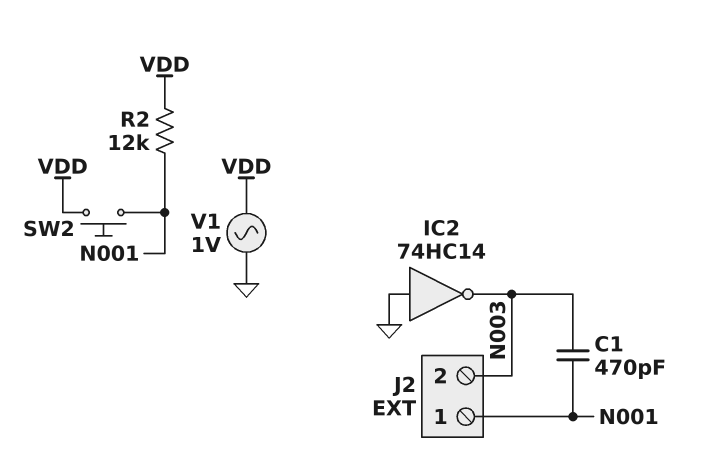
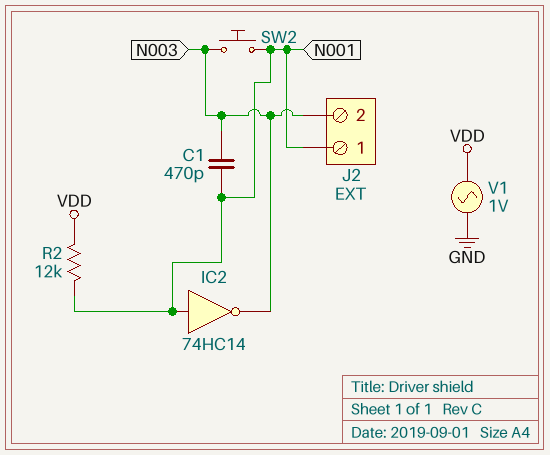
IC2: NOT 74HC14 (in GND, out N003) -> NOT 74HC14 (in N001, out N003)
SW2: button (N001, VDD) -> button (N001, N003)

